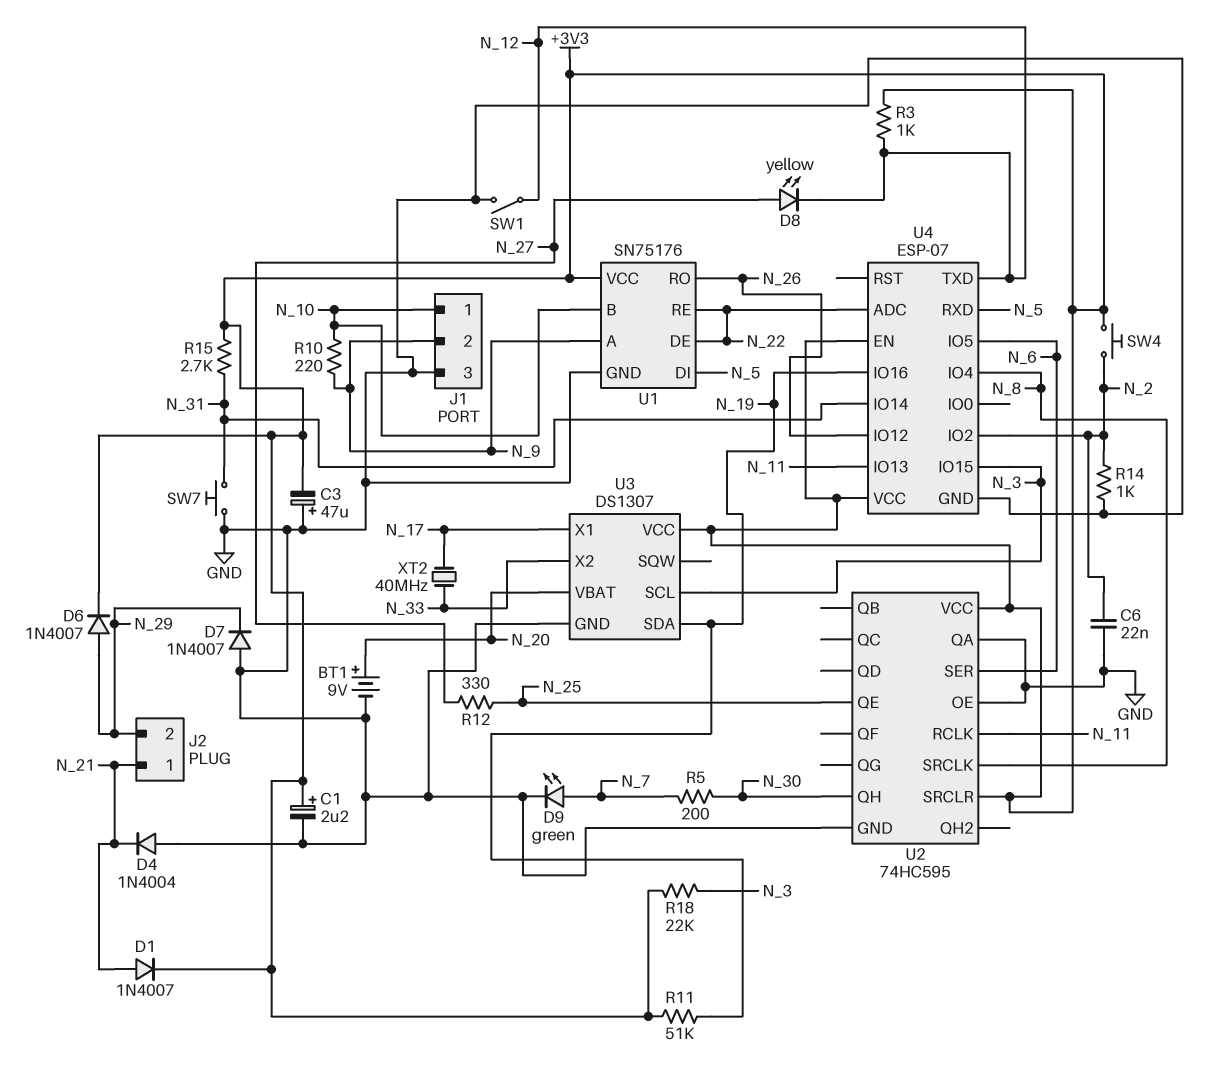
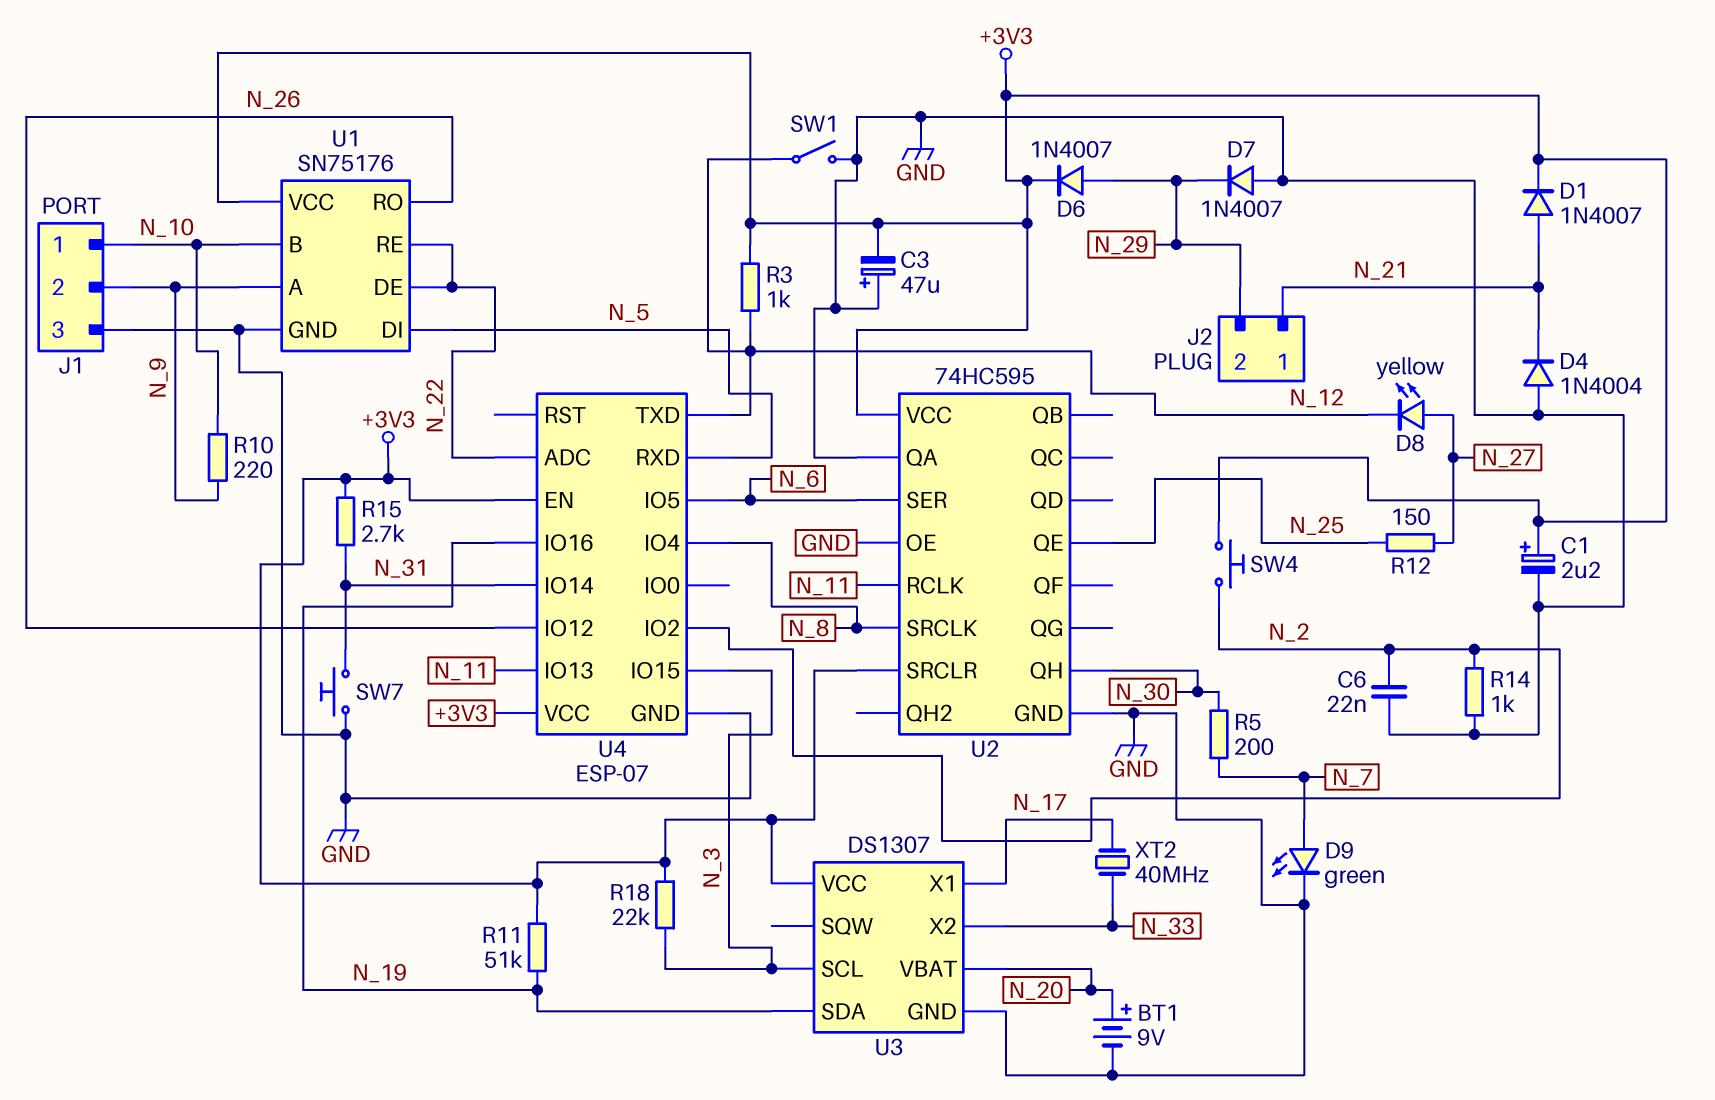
R12: 330 (N_25, N_27) -> 150 (N_25, N_27)

